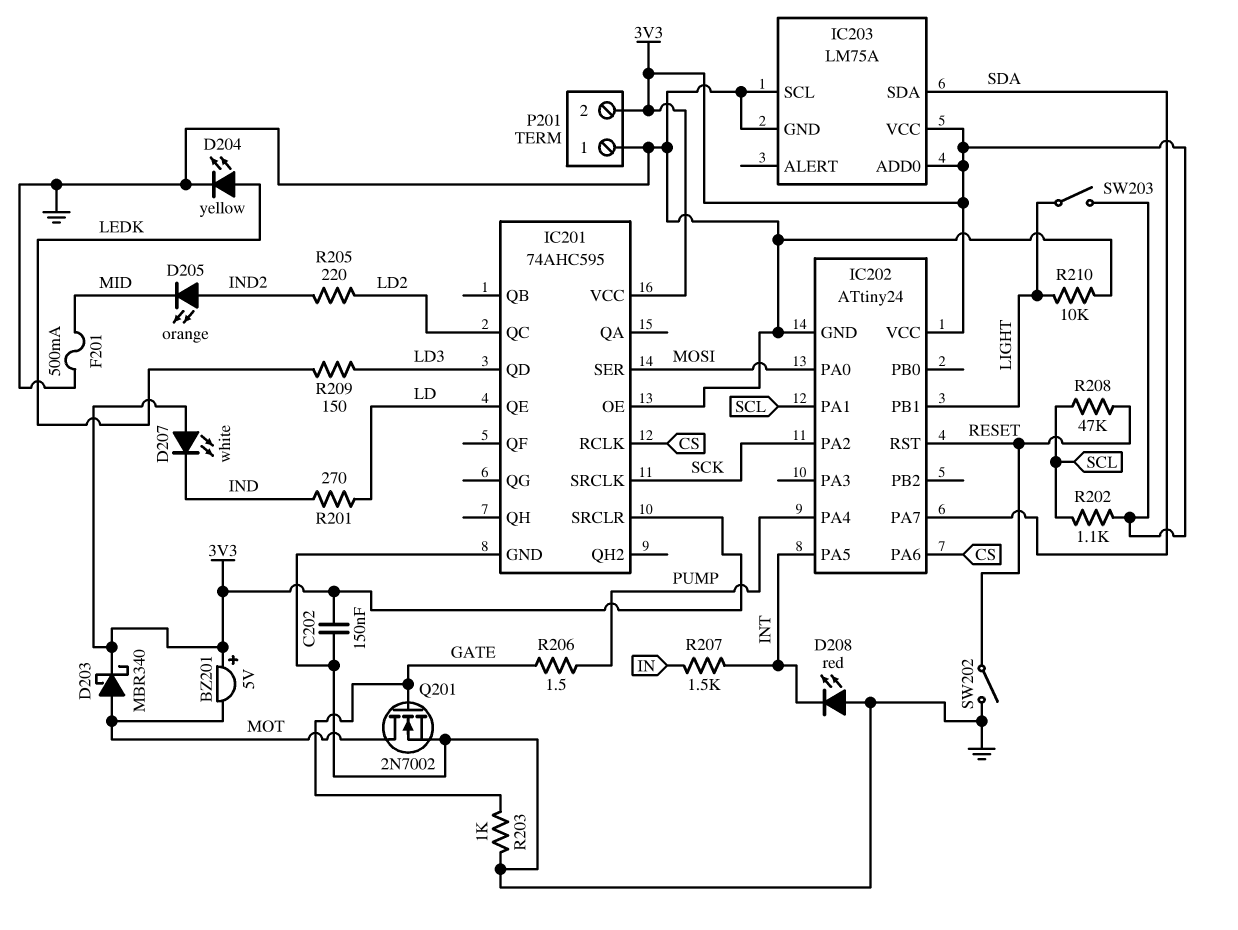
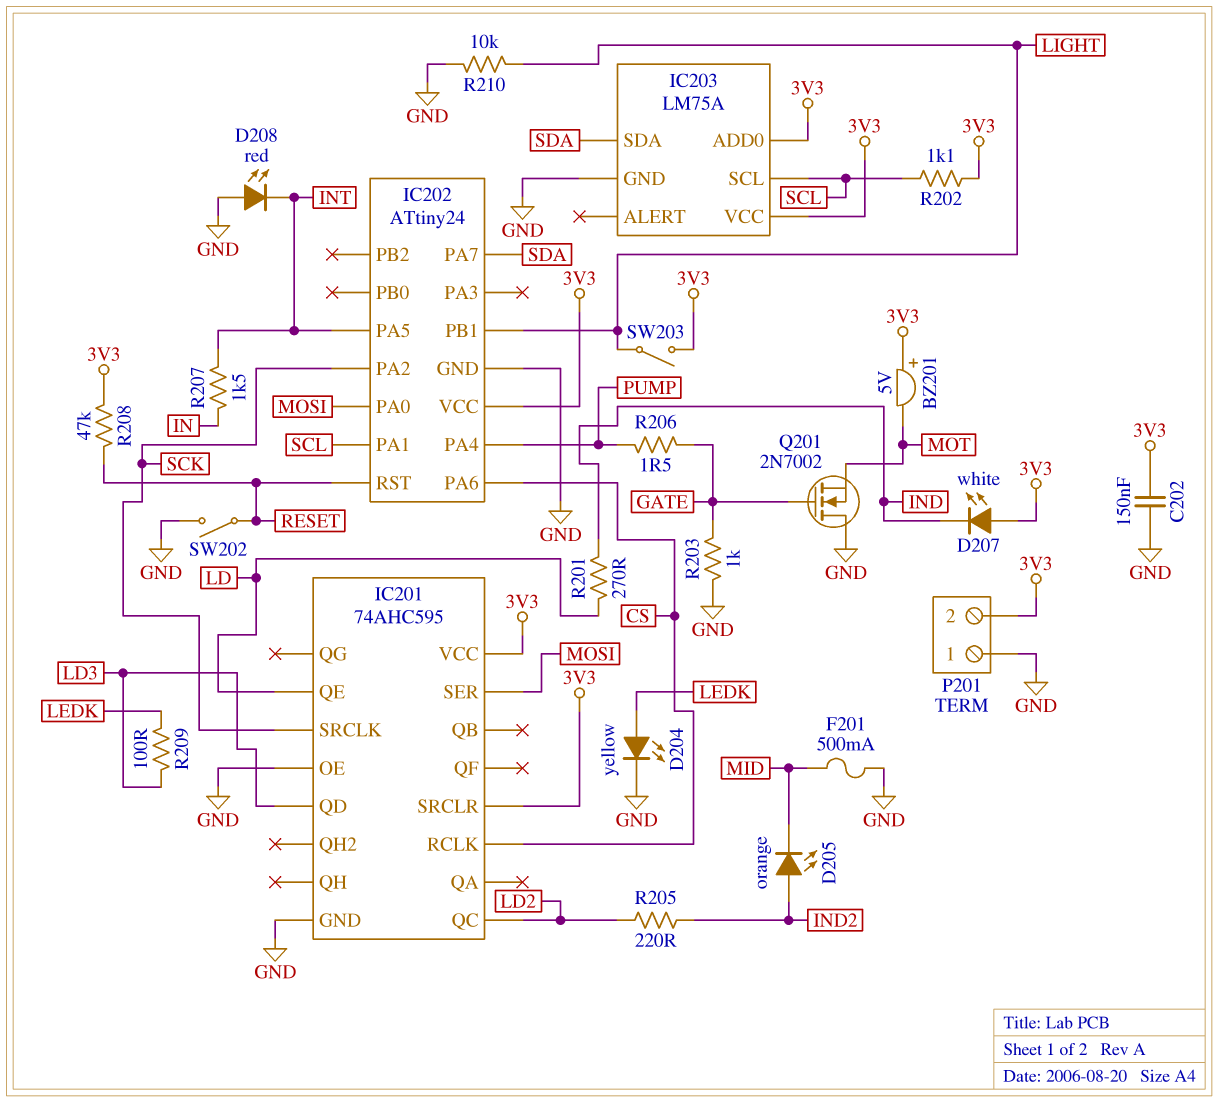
D203: schottky MBR340 (A MOT, K 3V3) -> none
IC203 pin SCL: GND -> SCL
Q201: NMOS 2N7002 (G GATE, D MOT, S GND) -> NMOS 2N7002 (G GATE, D GND, S MOT)
R208: 47k (RESET, SCL) -> 47k (3V3, RESET)
R209: 150 (LD3, LEDK) -> 100 (LD3, LEDK)

